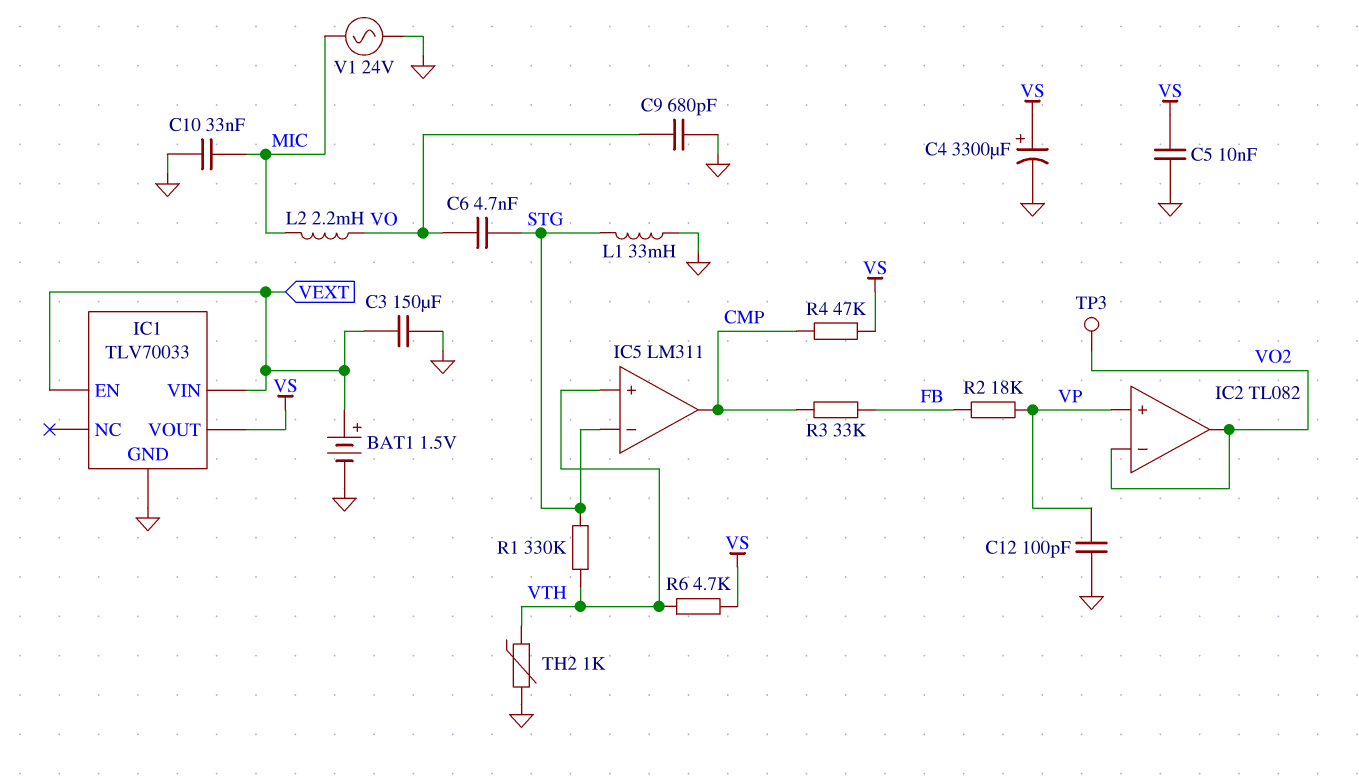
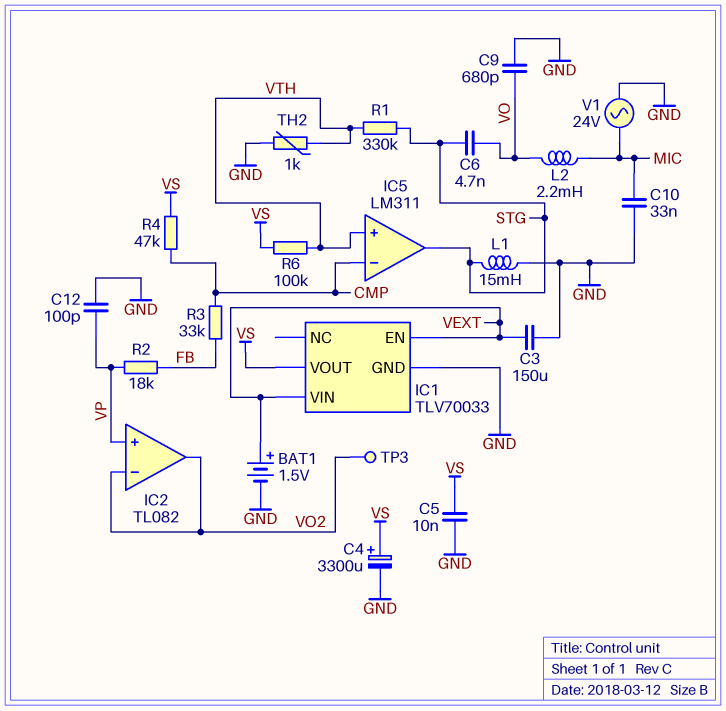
IC5 pin in-: STG -> CMP
IC5 pin out: CMP -> STG
L1: 33mH (GND, STG) -> 15mH (GND, STG)
R6: 4.7k (VS, VTH) -> 100k (VS, VTH)

